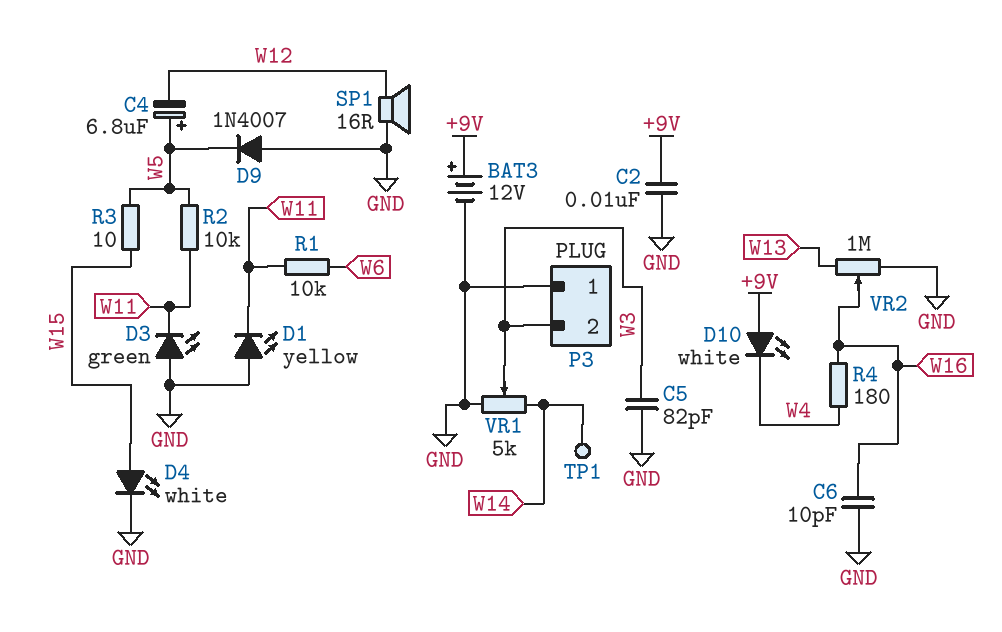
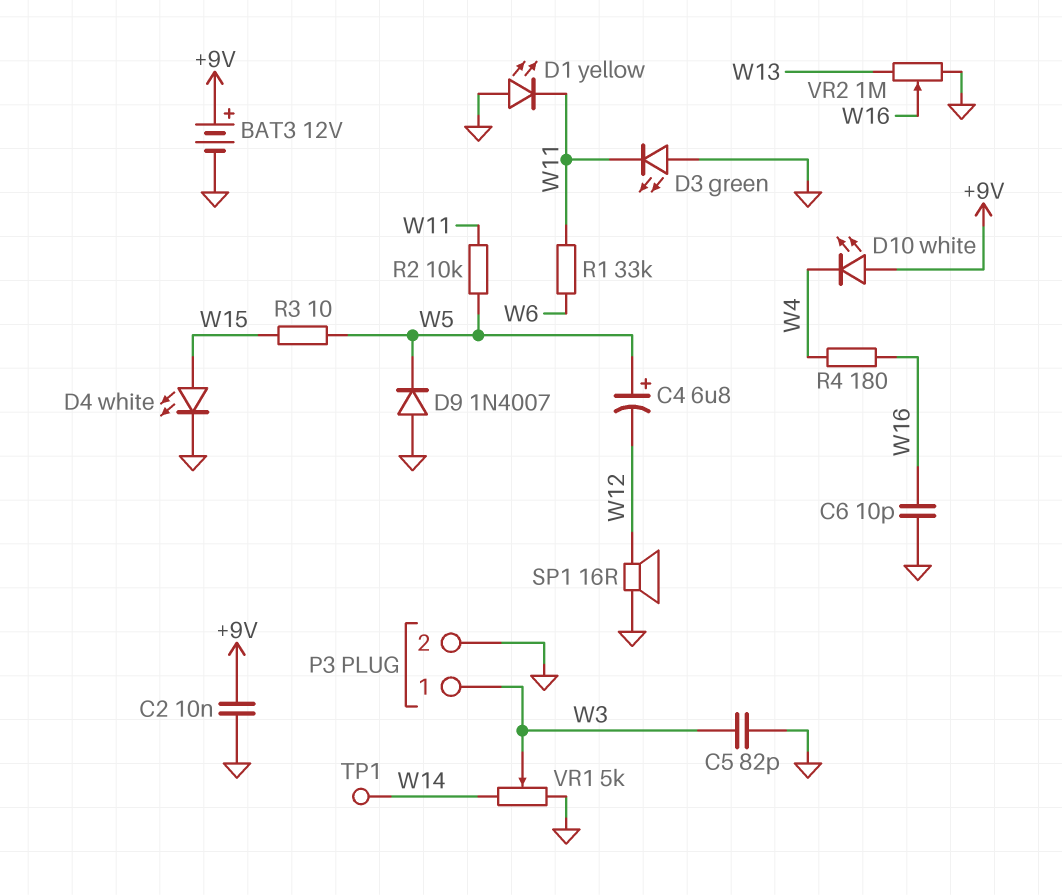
P3 pin 1: GND -> W3
P3 pin 2: W3 -> GND
R1: 10k (W6, W11) -> 33k (W6, W11)

